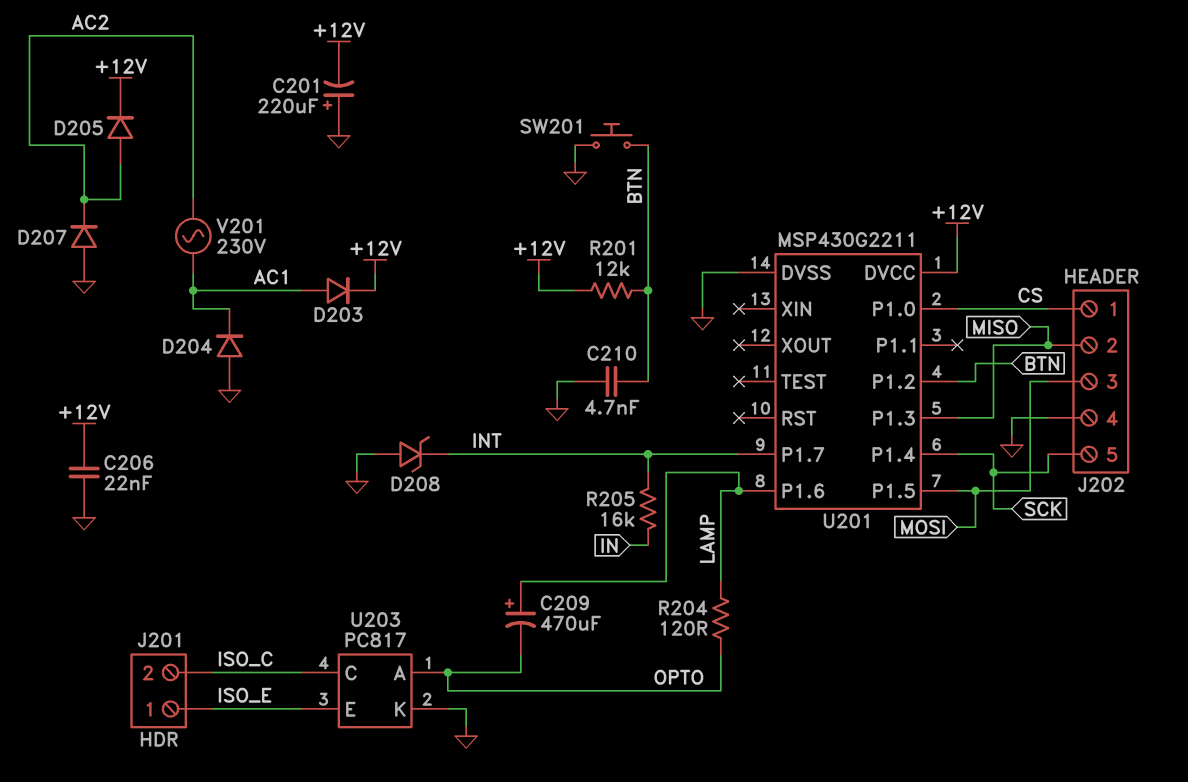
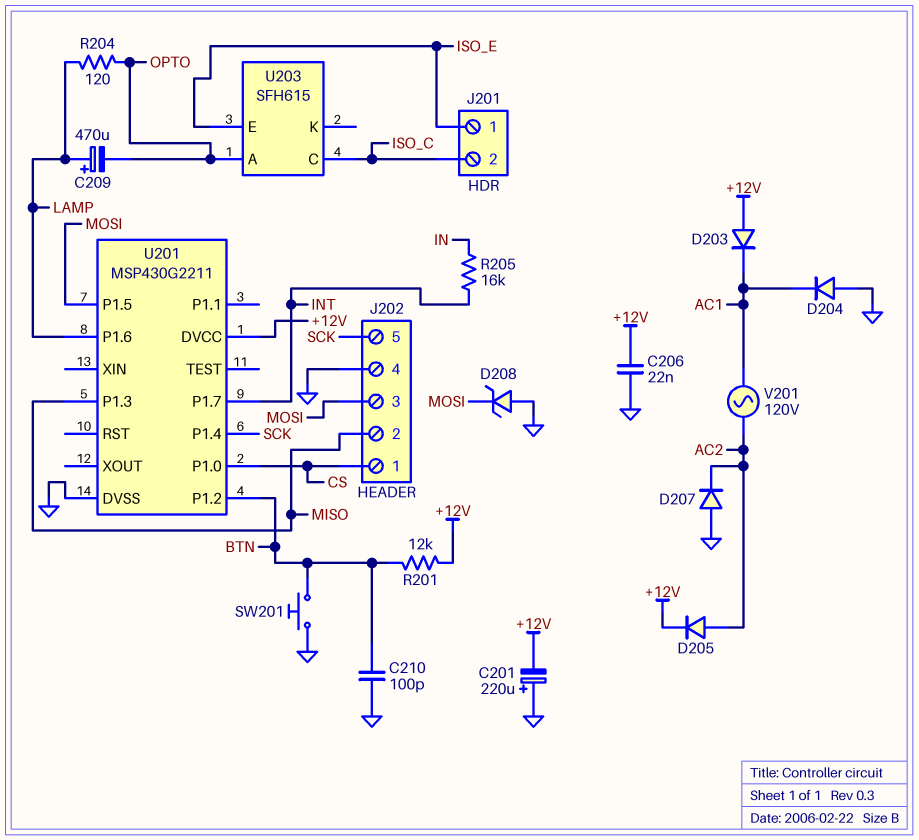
C210: 4.7nF (BTN, GND) -> 100pF (BTN, GND)
D203: diode (A AC1, K +12V) -> diode (A +12V, K AC1)
D208: zener (A GND, K INT) -> zener (A GND, K MOSI)
U203: PC817 -> SFH615
U203 pin K: GND -> none
V201: AC 230V (AC1, AC2) -> AC 120V (AC1, AC2)

